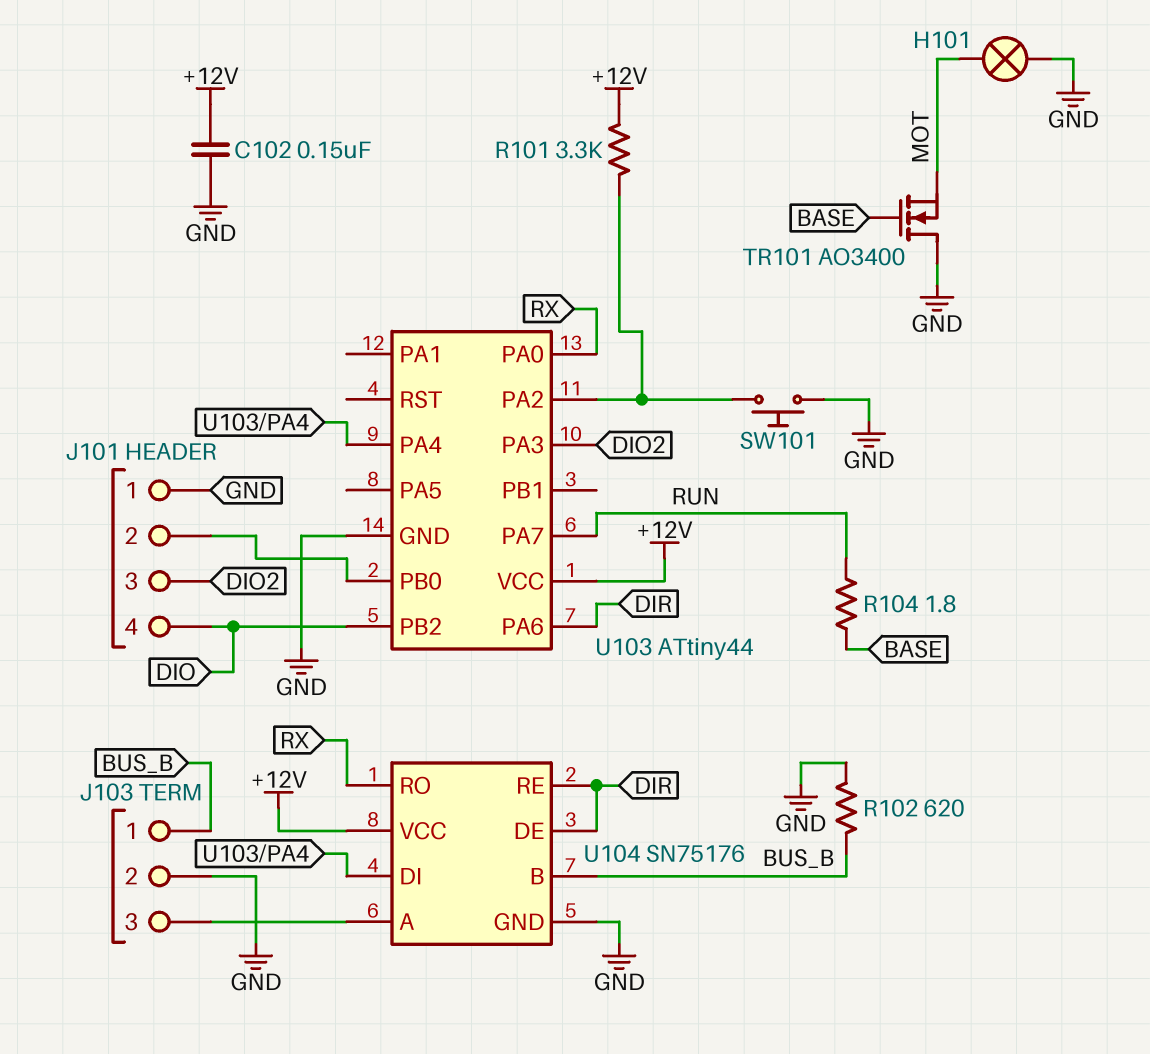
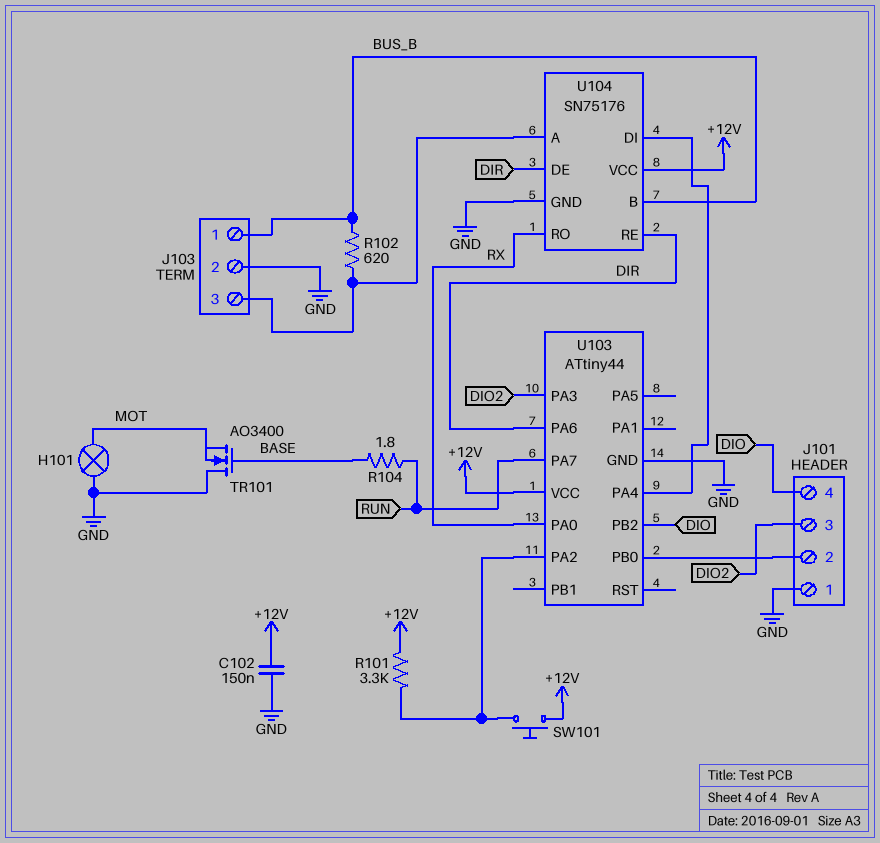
R102: 620 (BUS_B, GND) -> 620 (BUS_B, J103/3)
SW101: button (GND, U103/PA2) -> button (+12V, U103/PA2)

